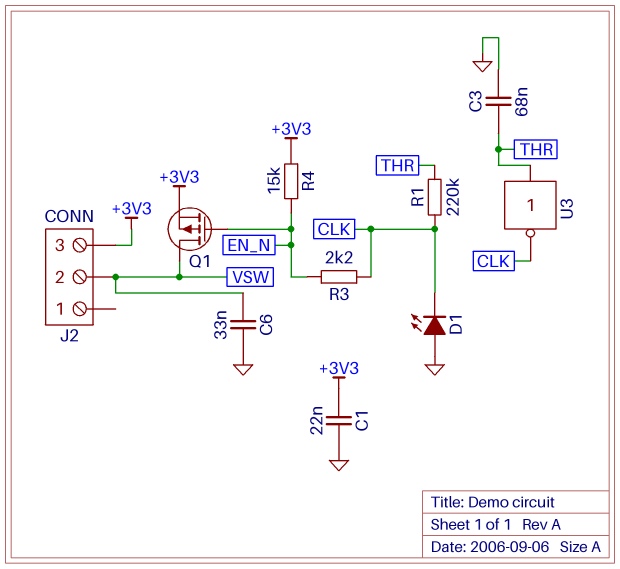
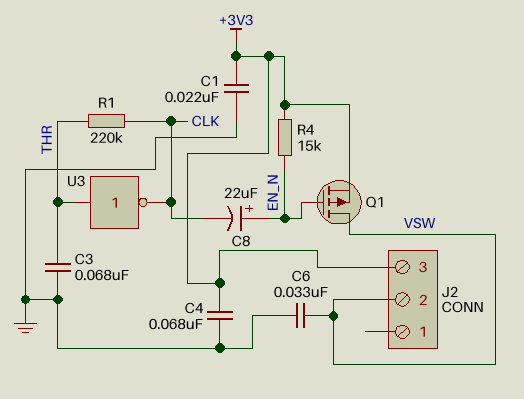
C4: none -> 68nF (+3V3, GND)
C8: none -> 22uF (plus EN_N, minus CLK)
D1: LED (A GND, K CLK) -> none
R3: 2.2k (CLK, EN_N) -> none

